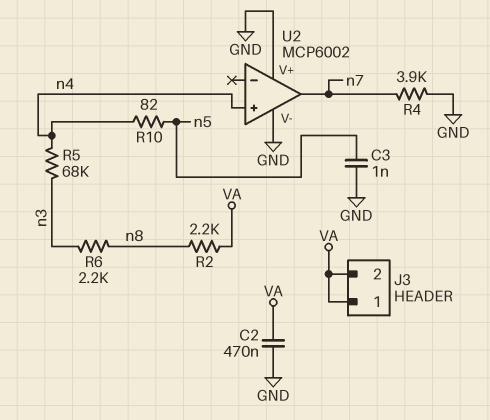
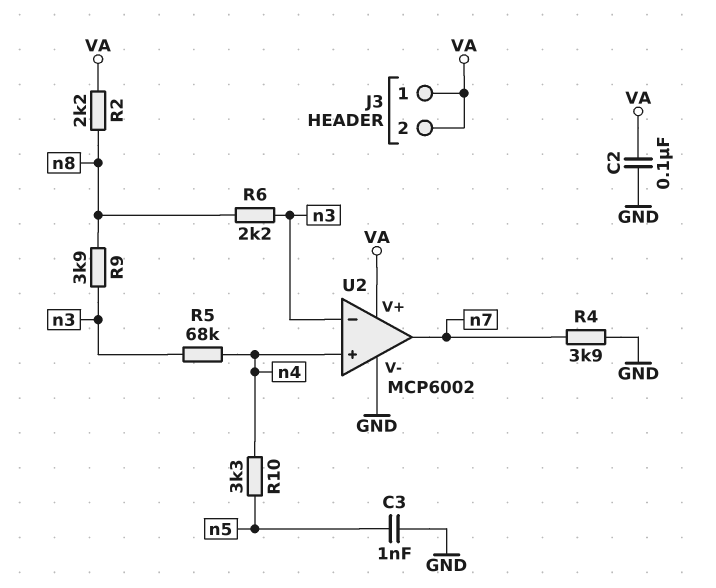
C2: 470nF (GND, VA) -> 100nF (GND, VA)
R9: none -> 3.9k (n3, n8)
R10: 82 (n4, n5) -> 3.3k (n4, n5)
U2 pin V+: GND -> VA
U2 pin in-: none -> n3

